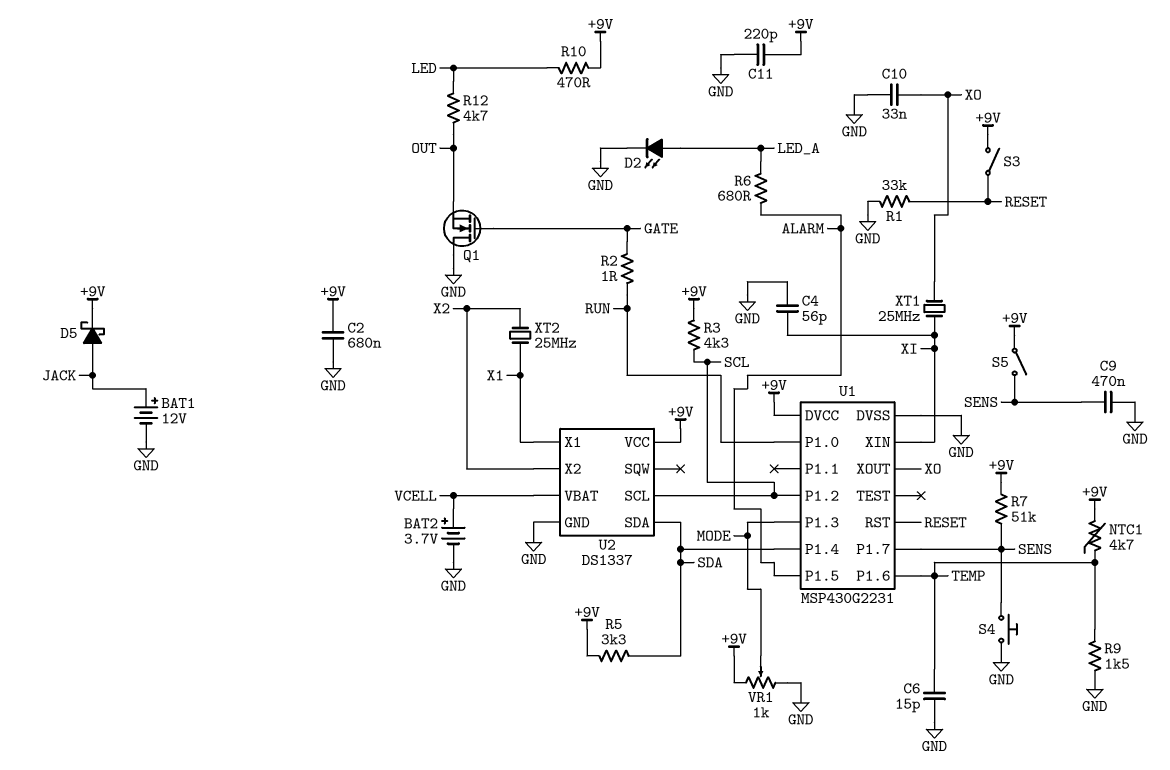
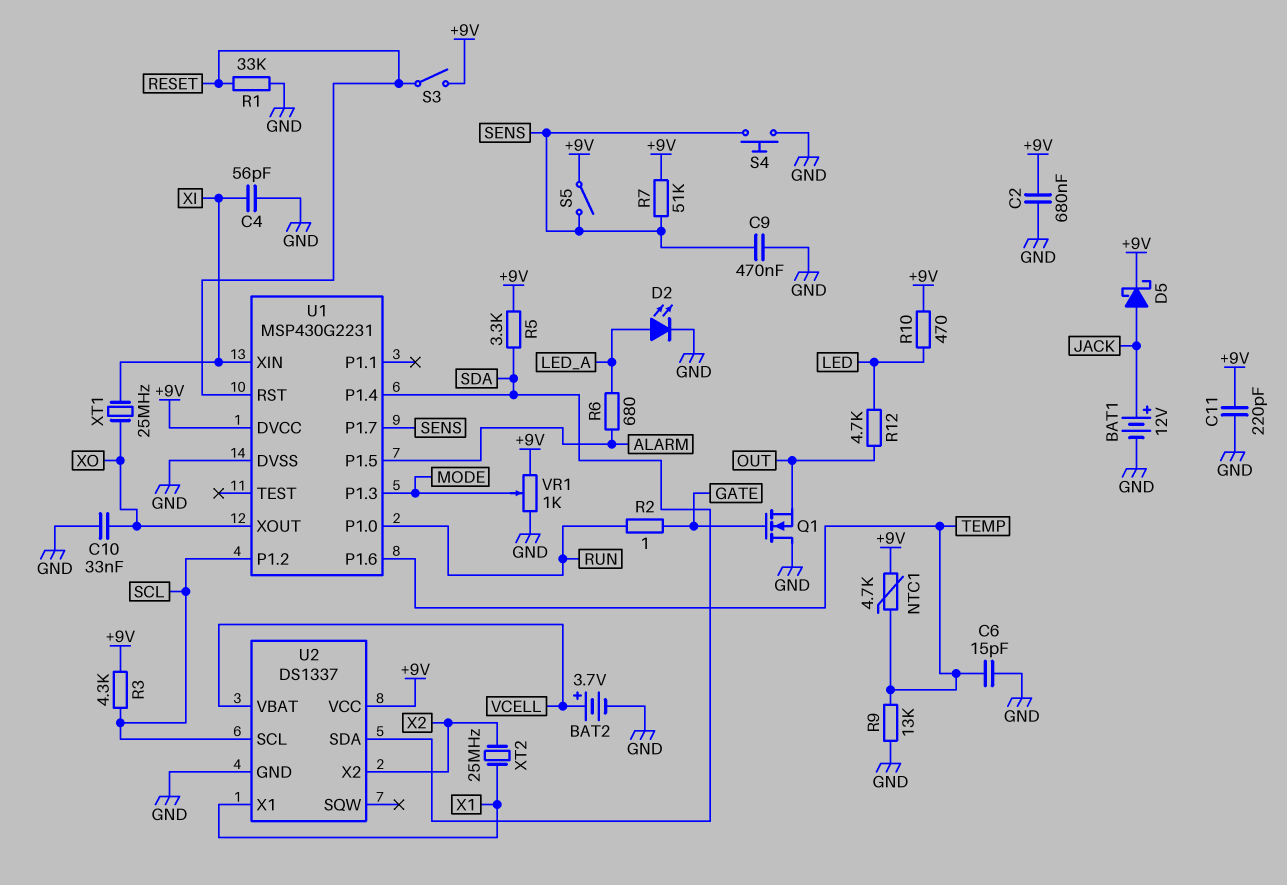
R9: 1.5k (GND, TEMP) -> 13k (GND, TEMP)

